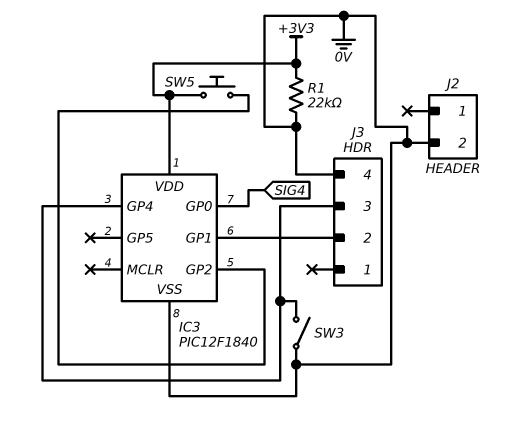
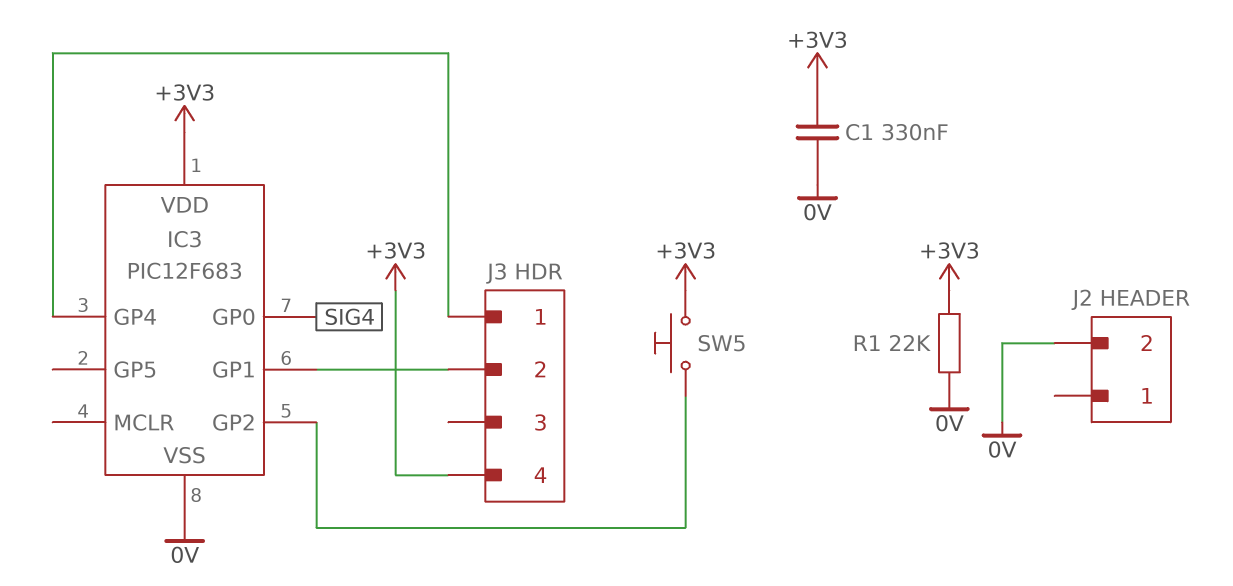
C1: none -> 330nF (+3V3, 0V)
IC3: PIC12F1840 -> PIC12F683
J3 pin 1: none -> IC3/GP4
J3 pin 3: IC3/GP4 -> none
J3 pin 4: 0V -> +3V3
SW3: switch (0V, IC3/GP4) -> none

